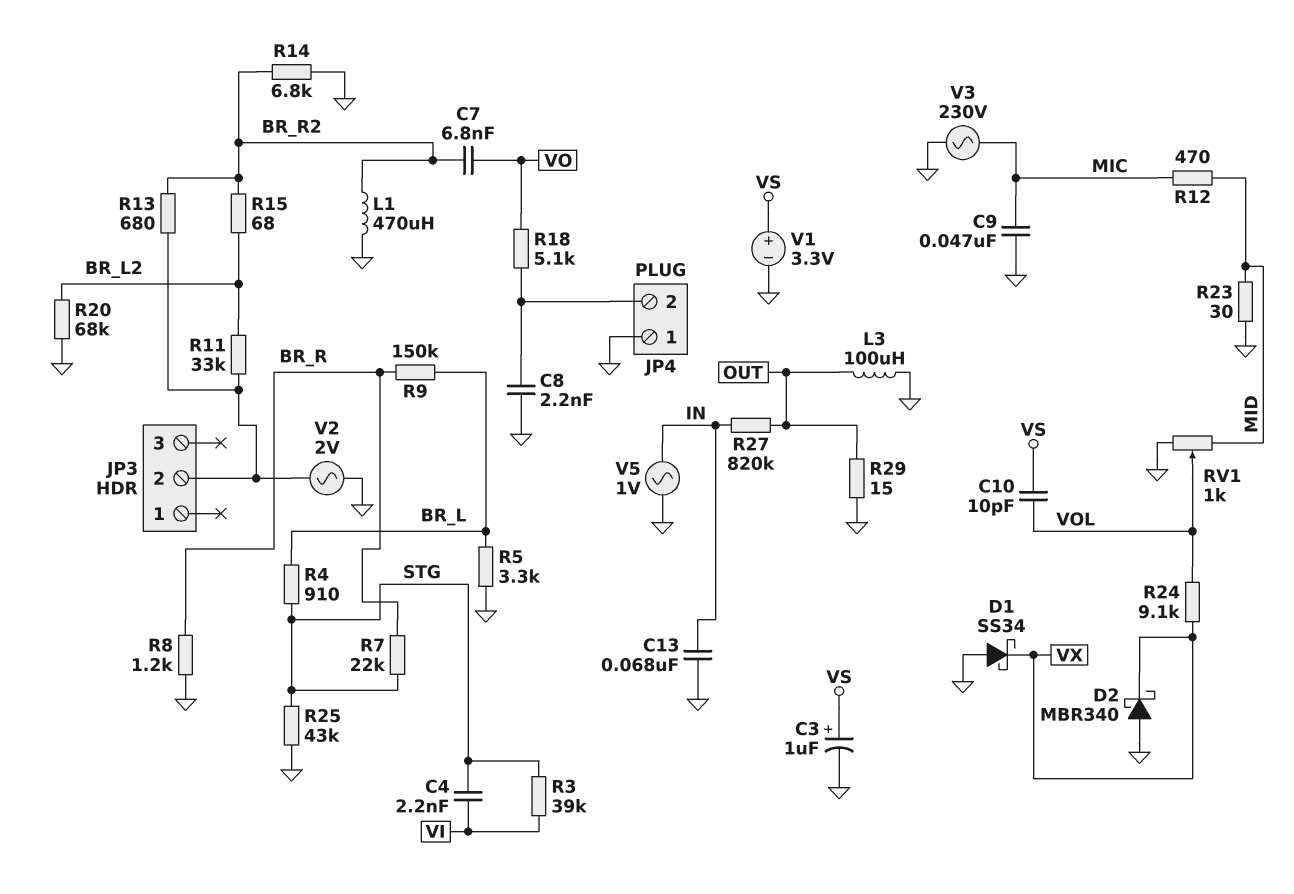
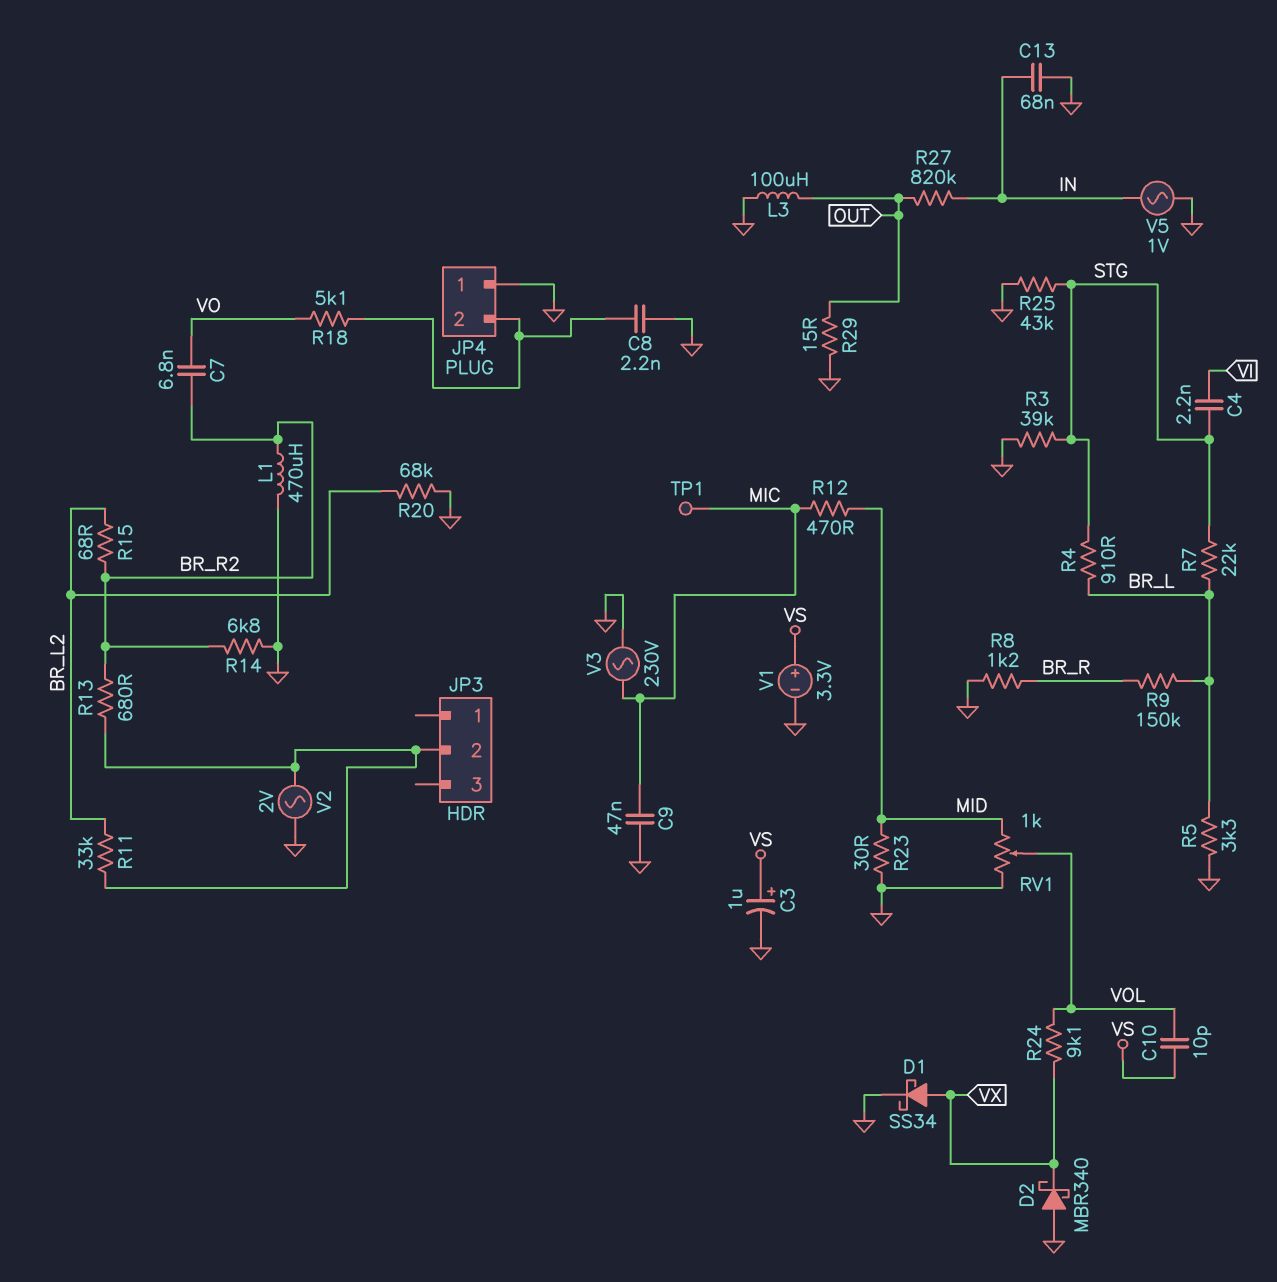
D1: schottky SS34 (A GND, K VX) -> schottky SS34 (A VX, K GND)
R3: 39k (STG, VI) -> 39k (GND, STG)
R7: 22k (BR_R, STG) -> 22k (BR_L, STG)
TP1: none -> test point (MIC)

